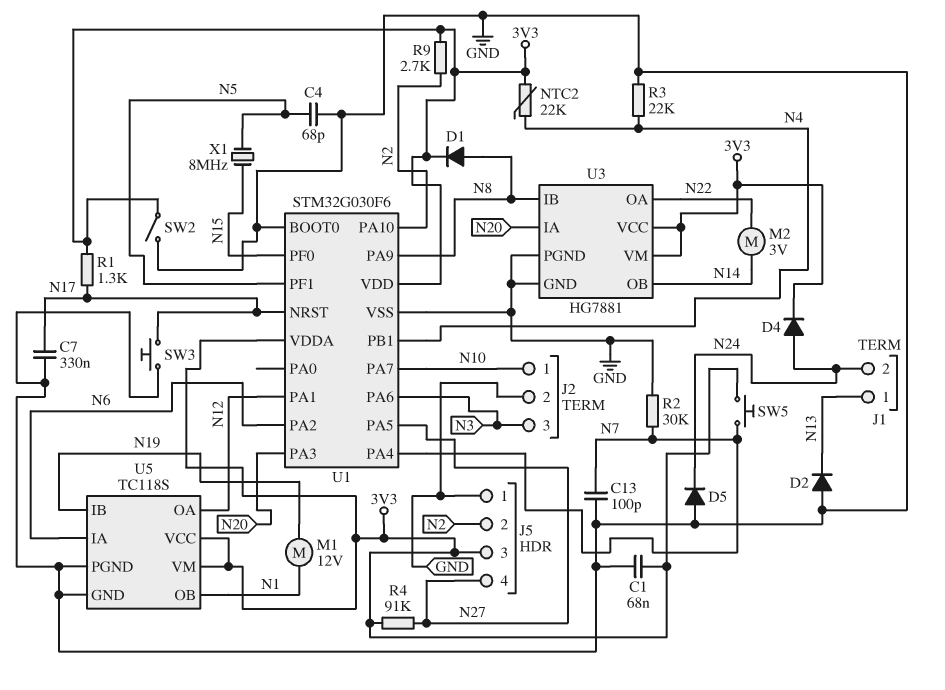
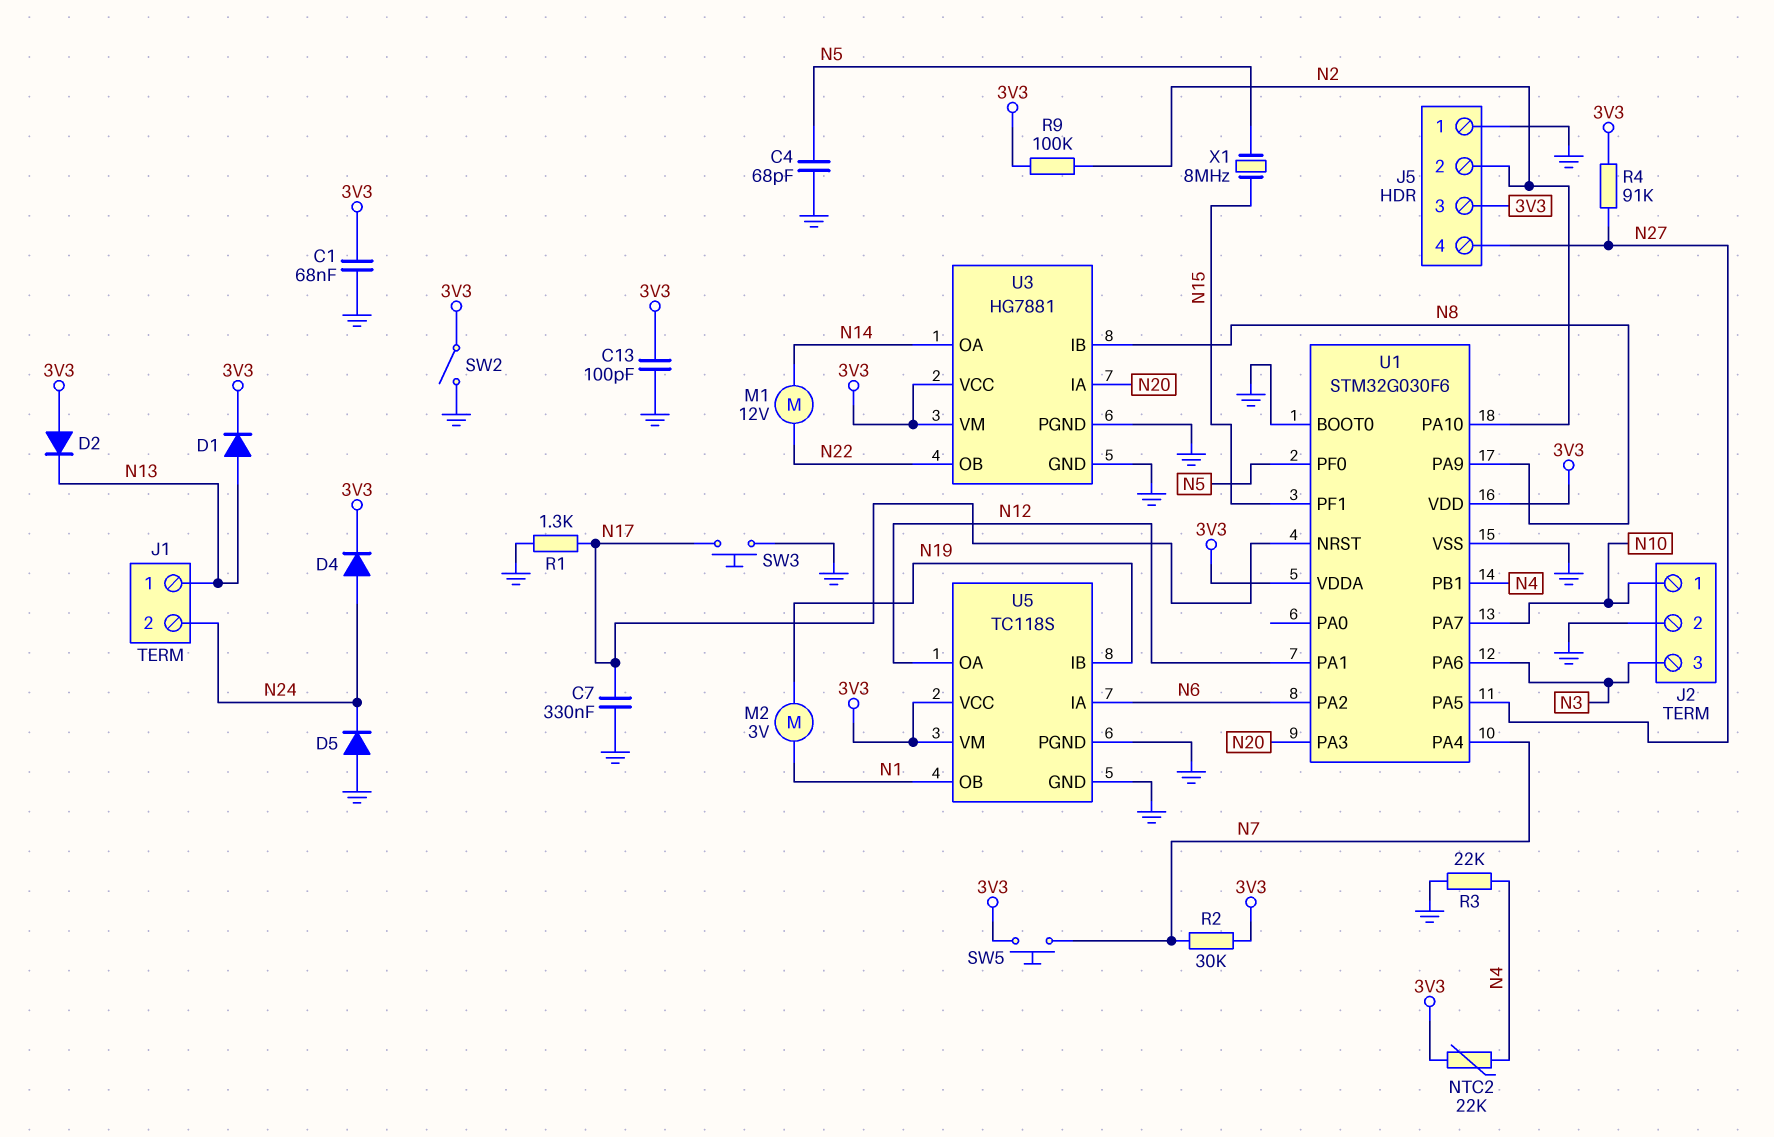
C13: 100pF (GND, N7) -> 100pF (3V3, GND)
D1: diode (A N8, K 3V3) -> diode (A N13, K 3V3)
D2: diode (A GND, K N13) -> diode (A 3V3, K N13)
M1: motor 12V (N1, N19) -> motor 12V (N14, N22)
M2: motor 3V (N14, N22) -> motor 3V (N1, N19)
R1: 1.3k (3V3, N17) -> 1.3k (GND, N17)
R2: 30k (GND, N7) -> 30k (3V3, N7)
R9: 2.7k (3V3, N2) -> 100k (3V3, N2)
U1 pin PF0: N15 -> N5
U1 pin PF1: N5 -> N15
U3 pin OA: N22 -> N14
U3 pin OB: N14 -> N22

